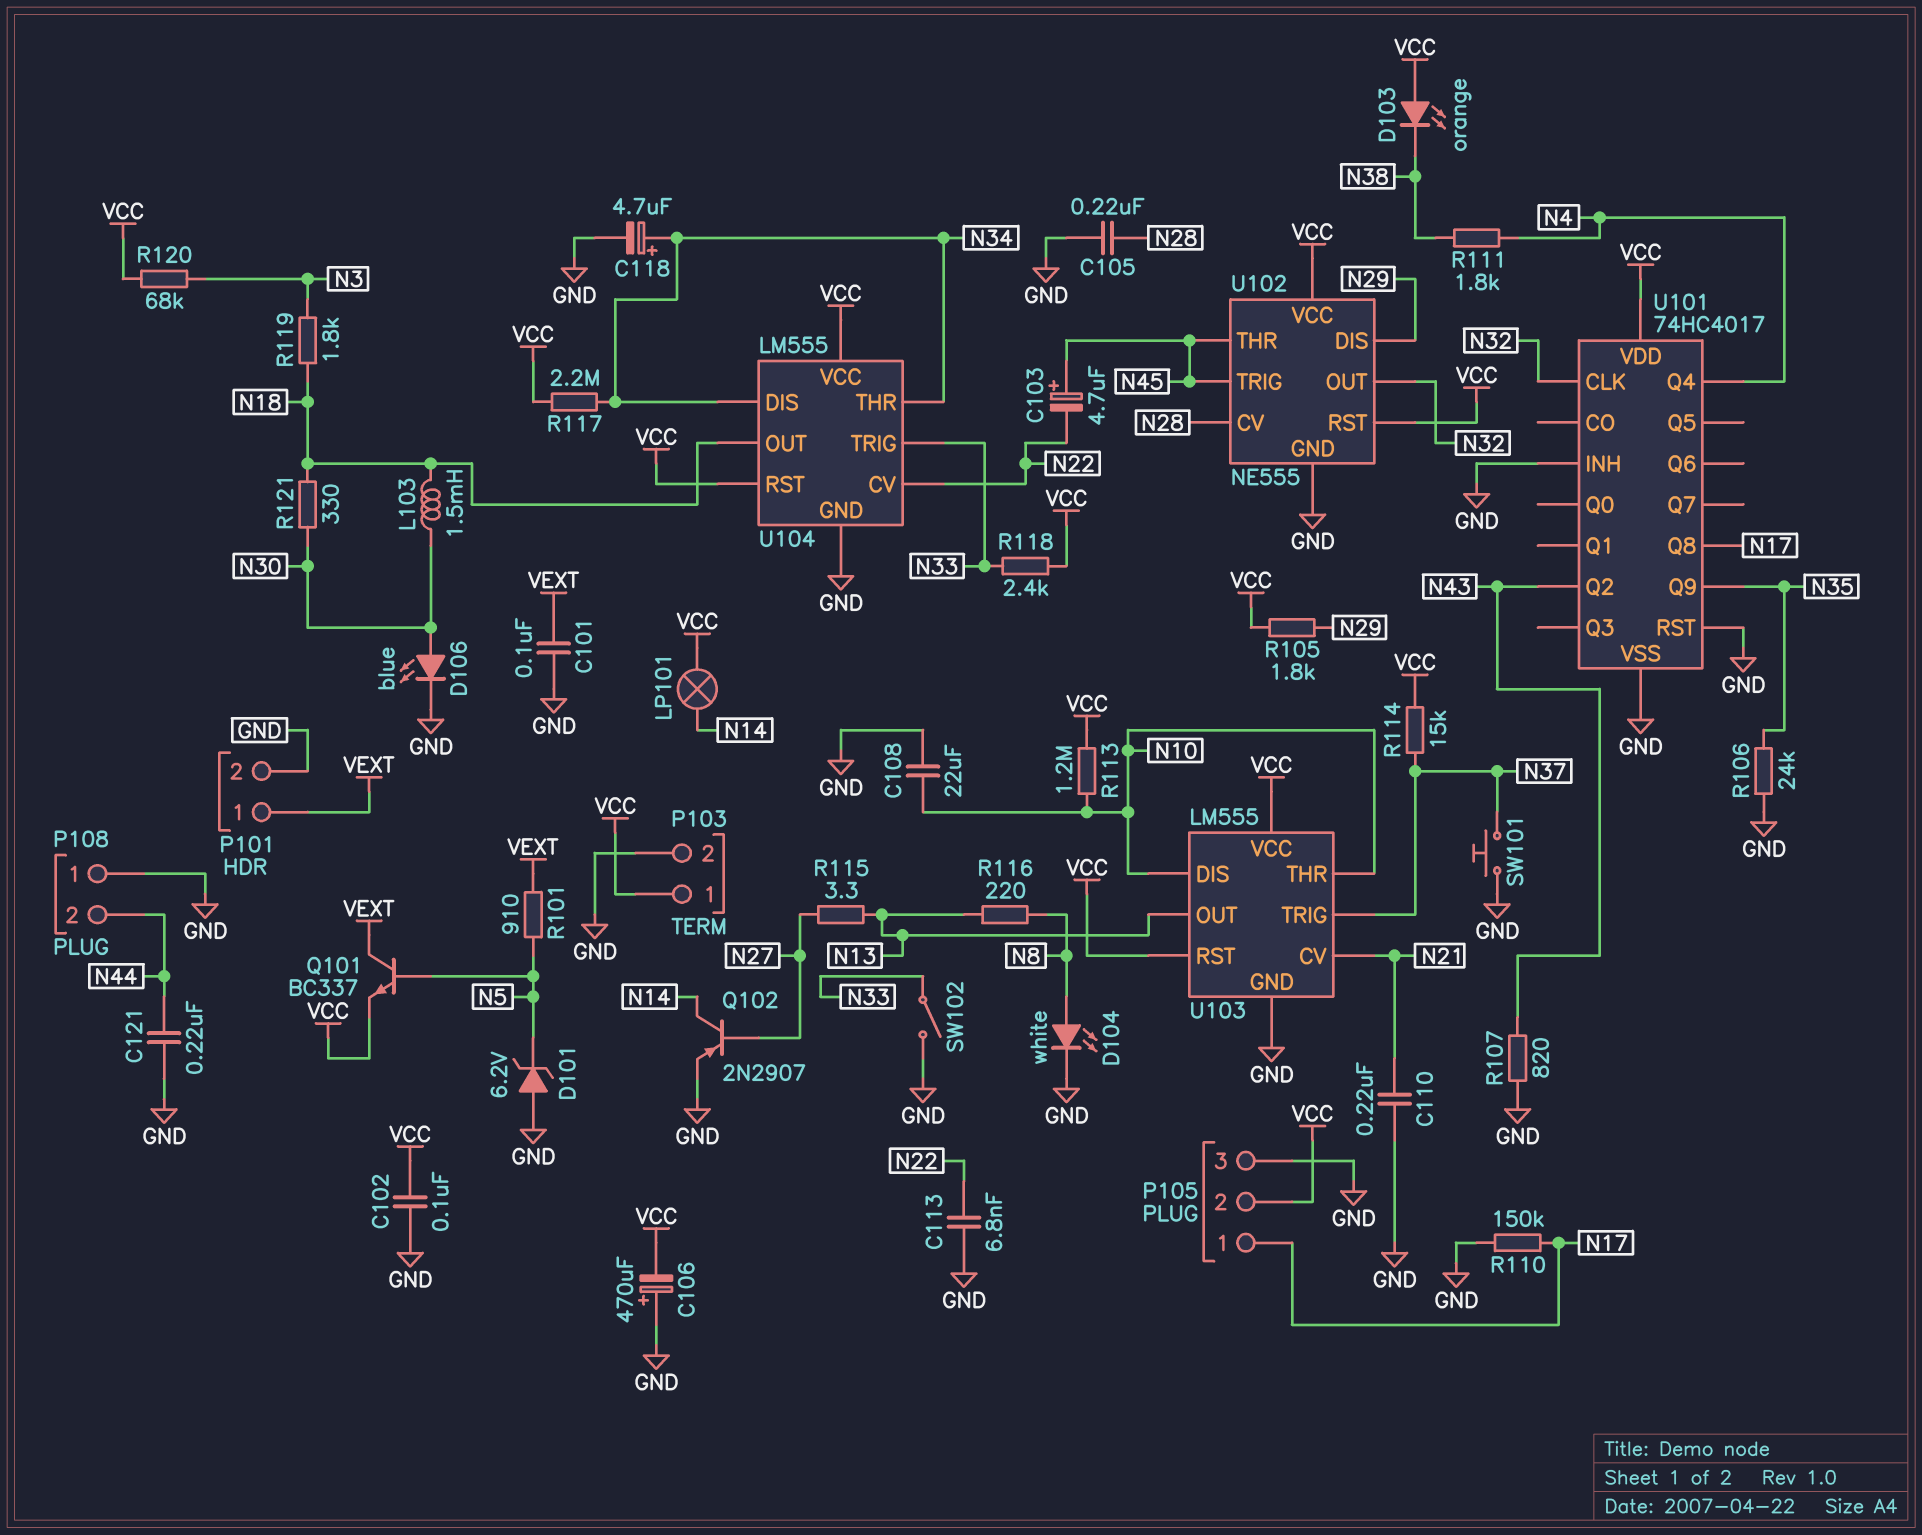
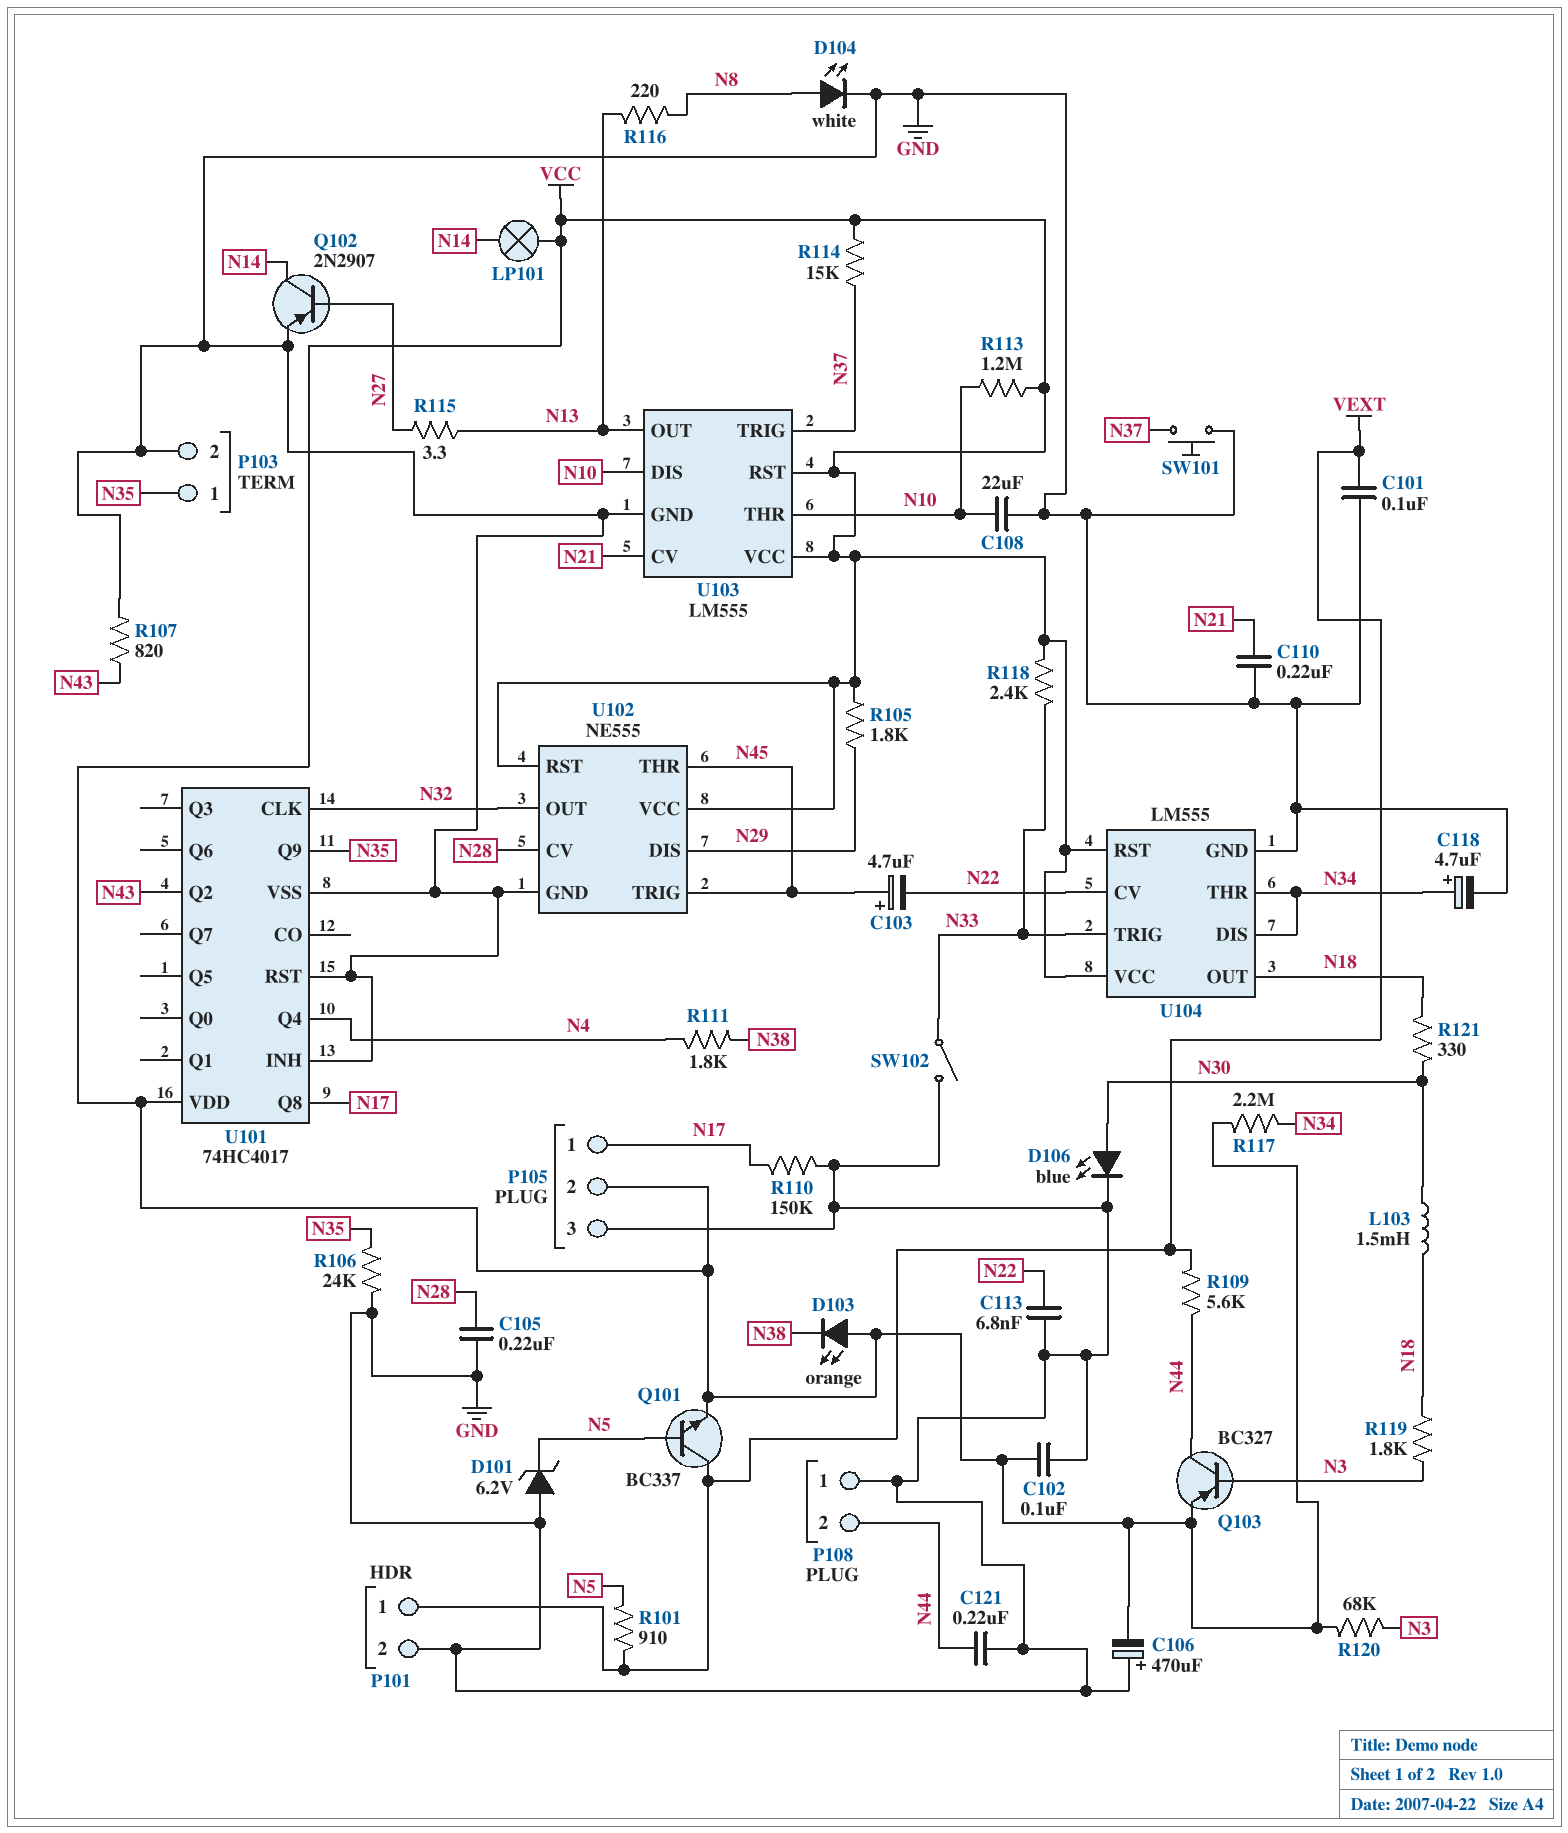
P103 pin 1: VCC -> N35
Q103: none -> PNP BC327 (B N3, C N44, E VCC)
R109: none -> 5.6k (N44, VEXT)

